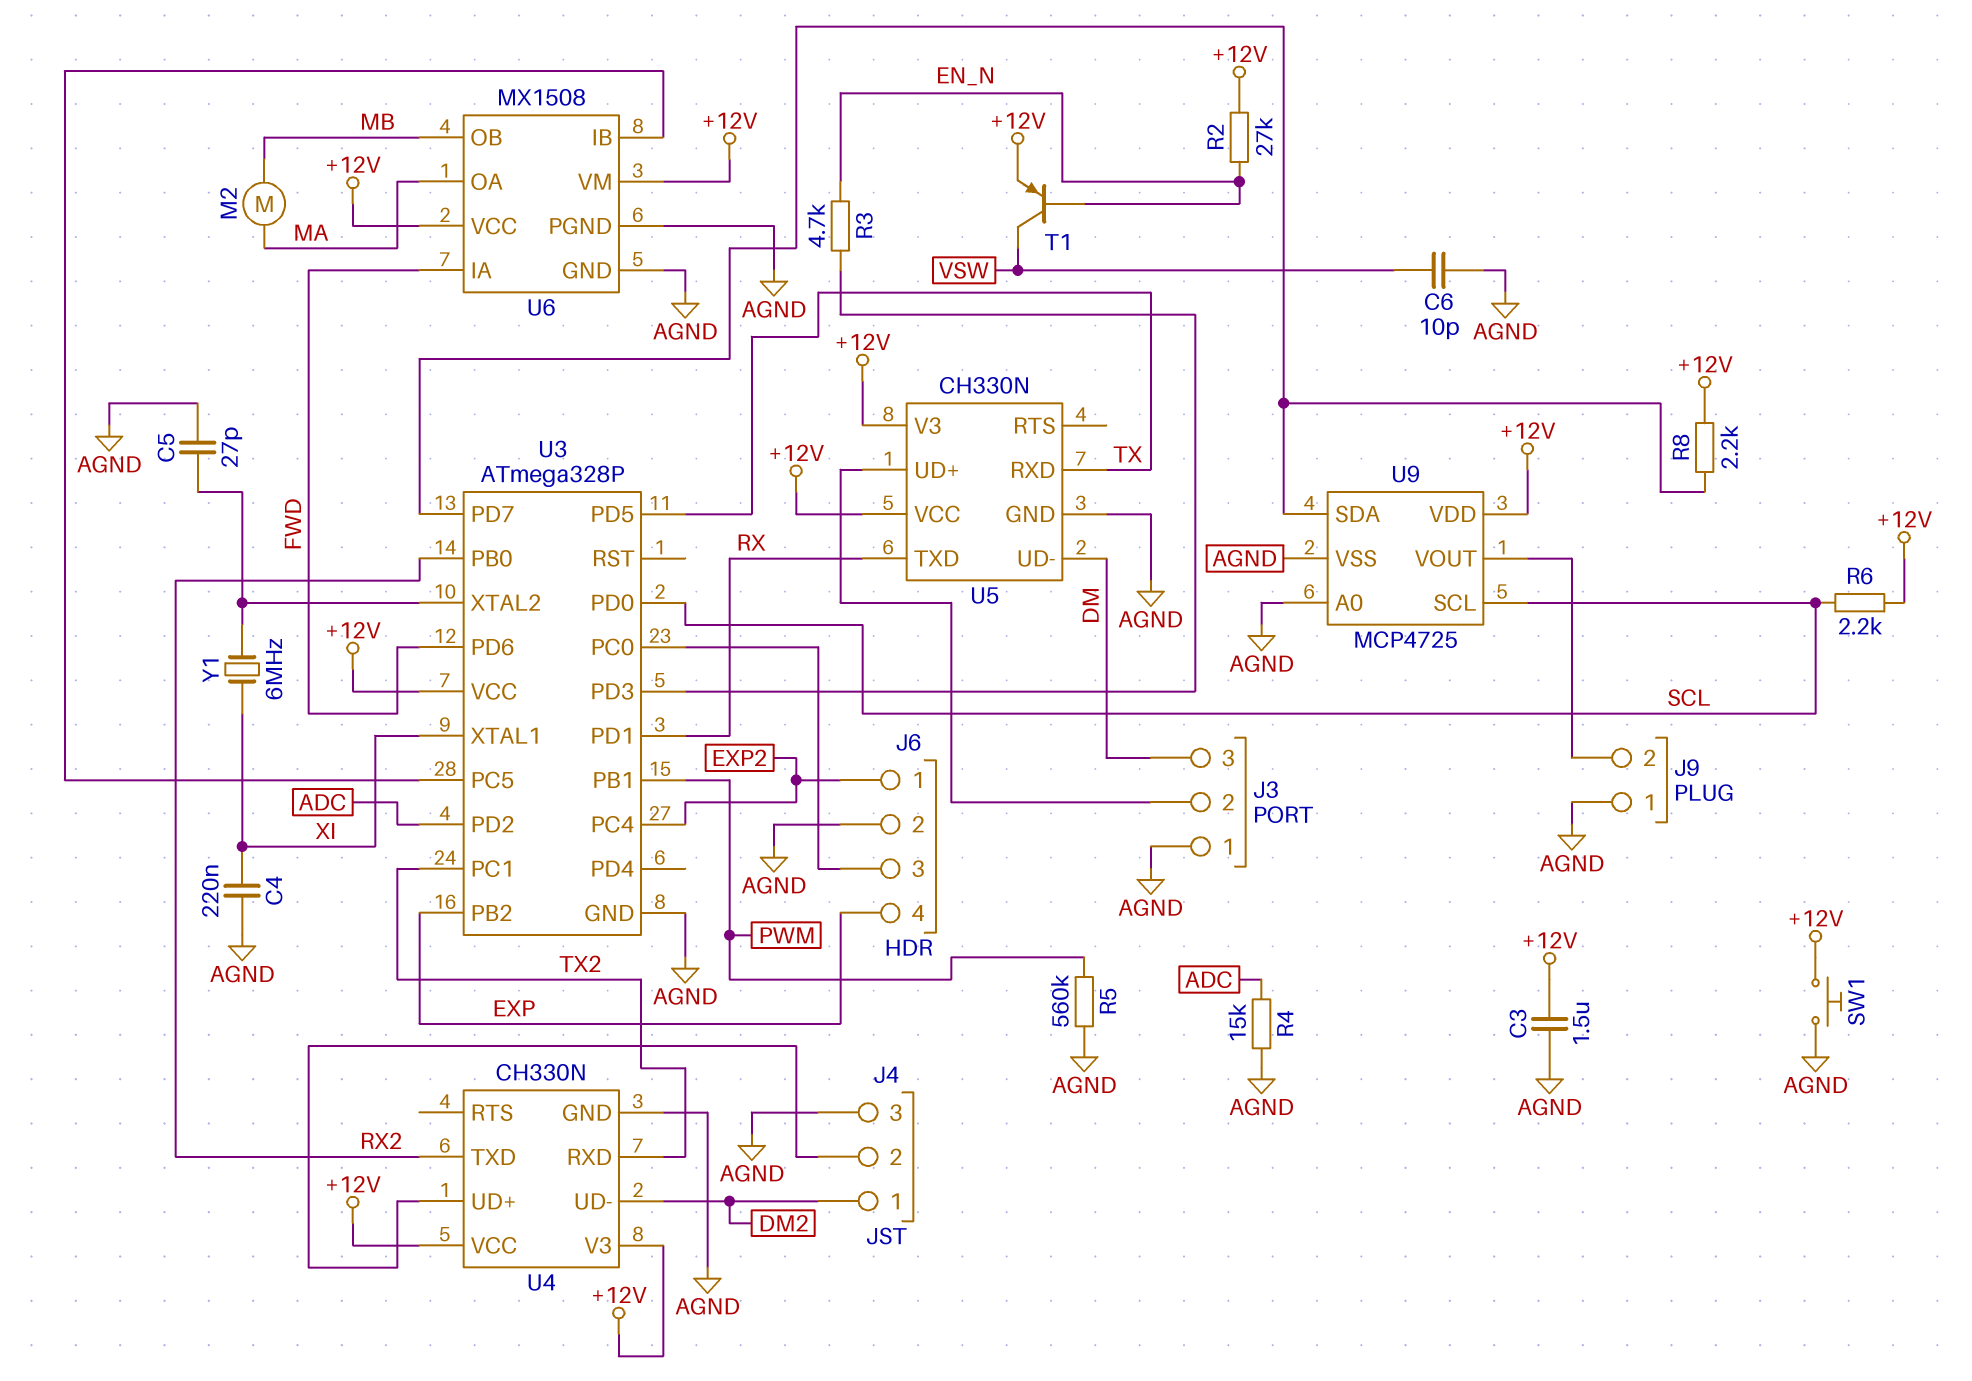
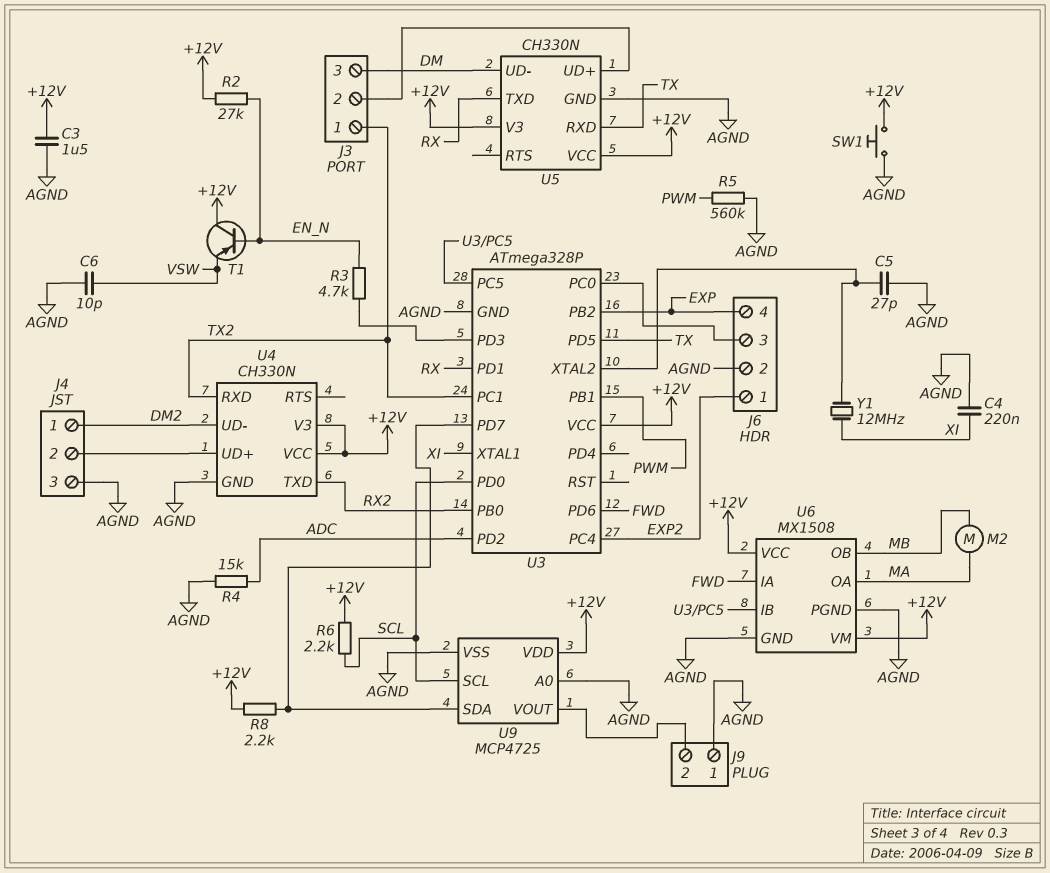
J3 pin 1: AGND -> TX2
T1: PNP (B EN_N, C VSW, E +12V) -> PNP (B EN_N, C +12V, E VSW)
Y1: 6MHz (U3/XTAL2, XI) -> 12MHz (U3/XTAL2, XI)

